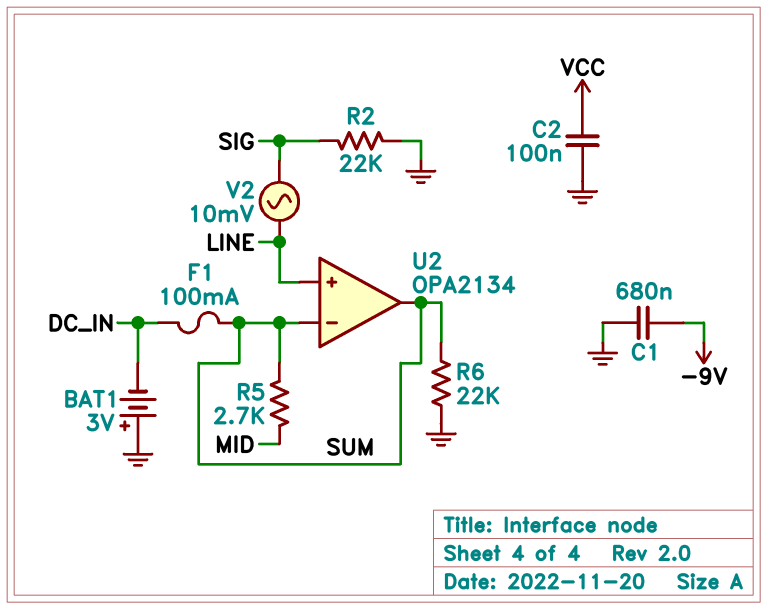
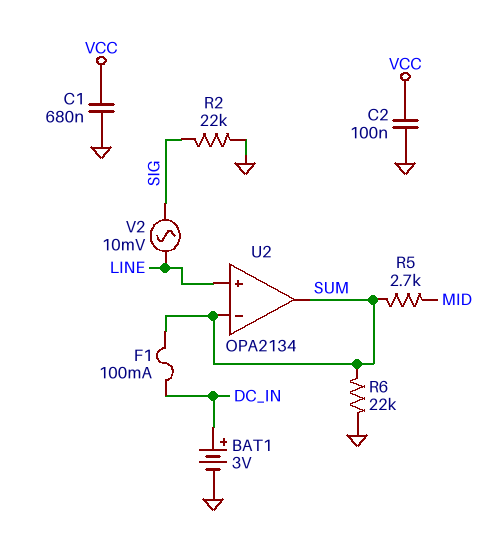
BAT1: 3V (plus GND, minus DC_IN) -> 3V (plus DC_IN, minus GND)
C1: 680nF (-9V, GND) -> 680nF (GND, VCC)

